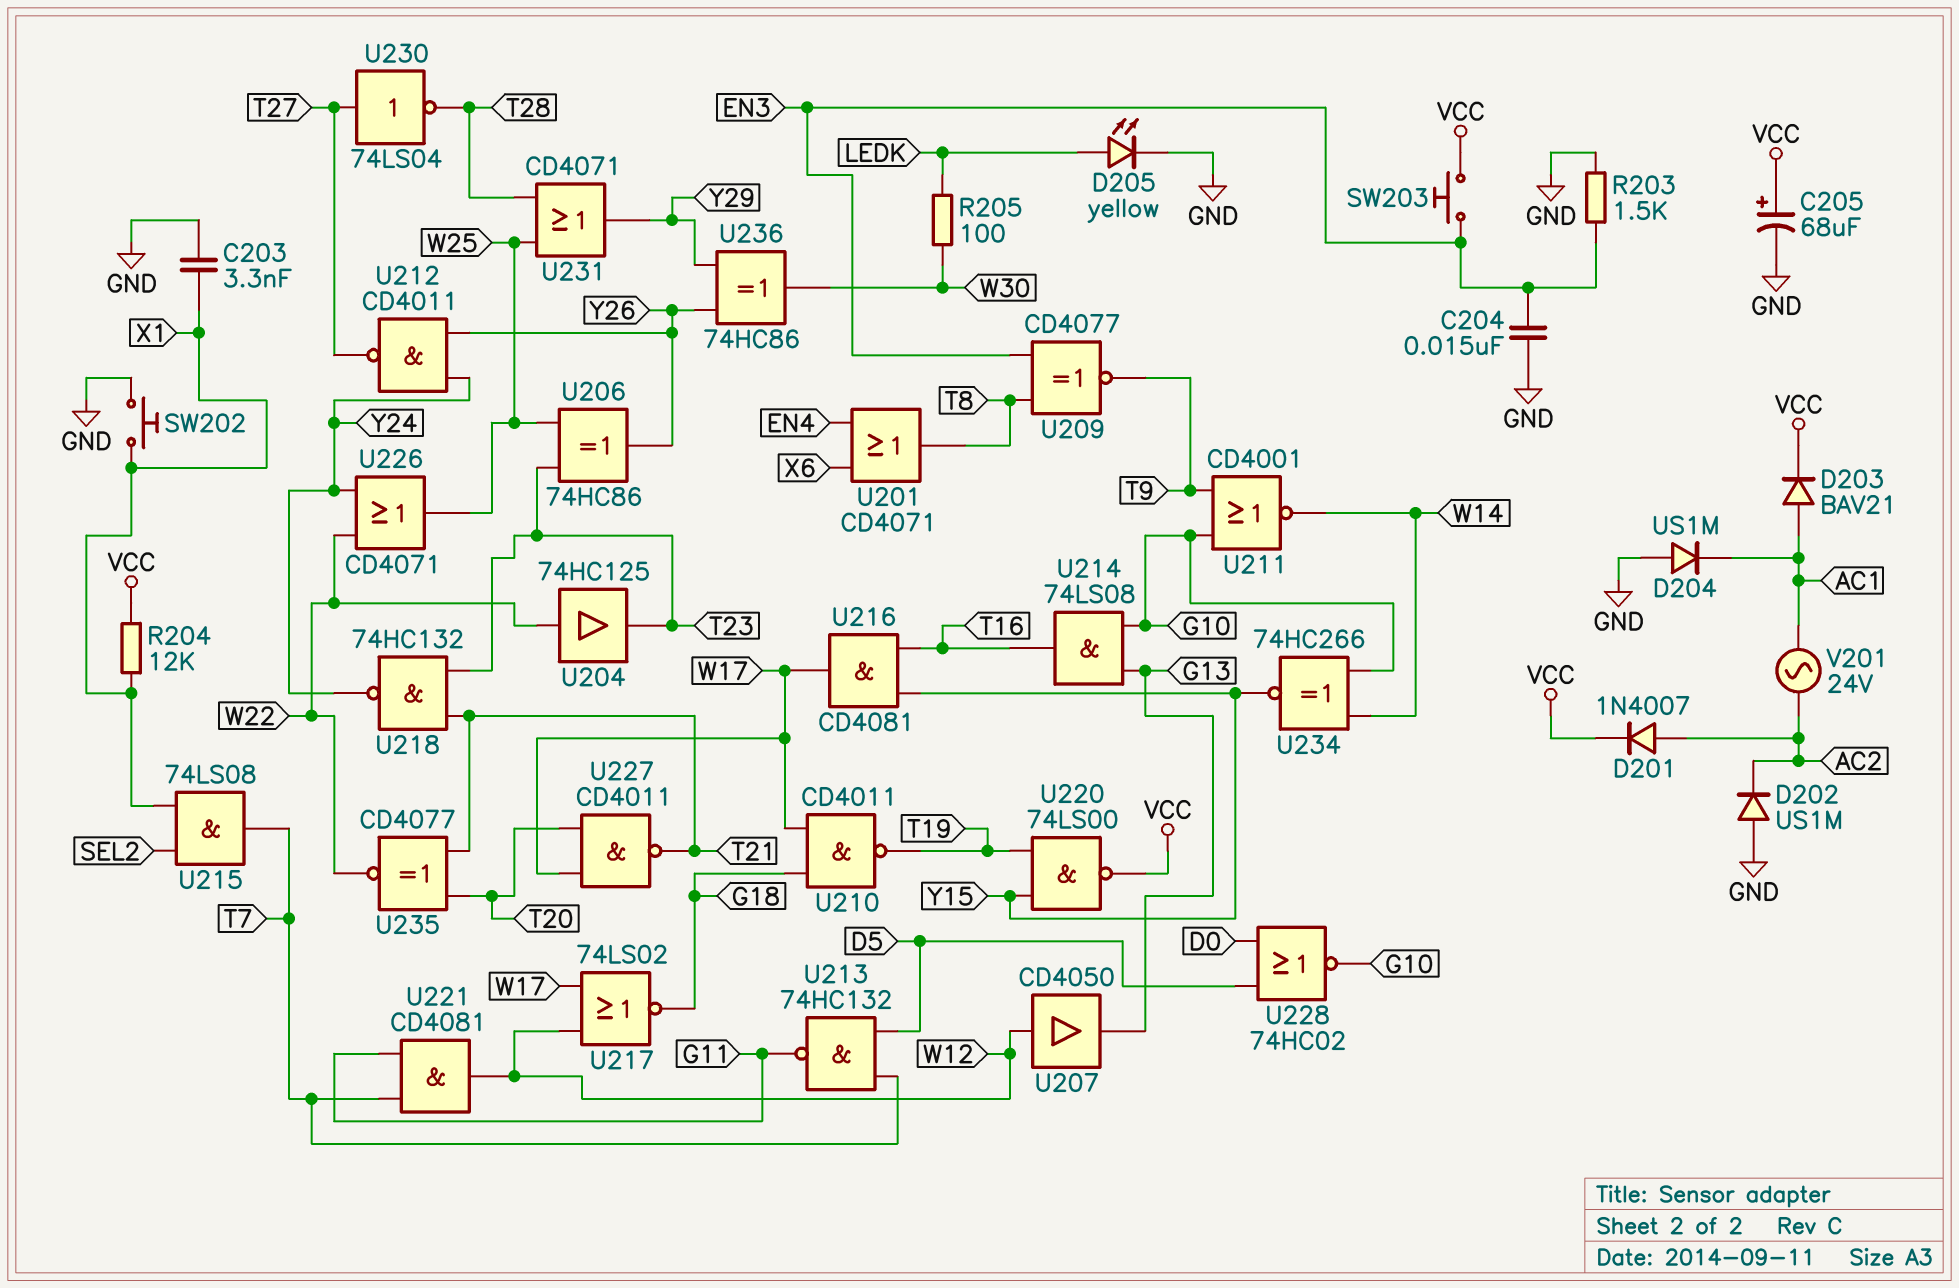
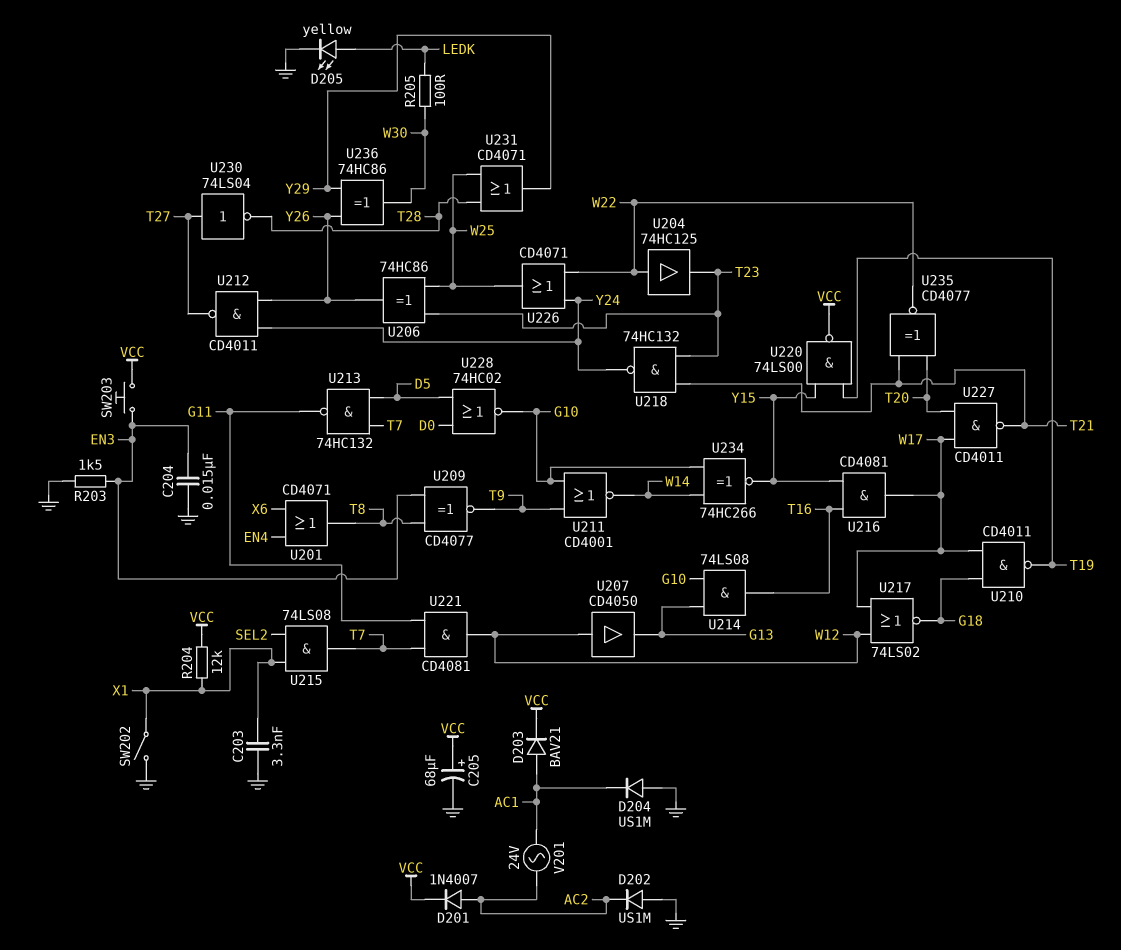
SW202: button (GND, X1) -> switch (GND, X1)

